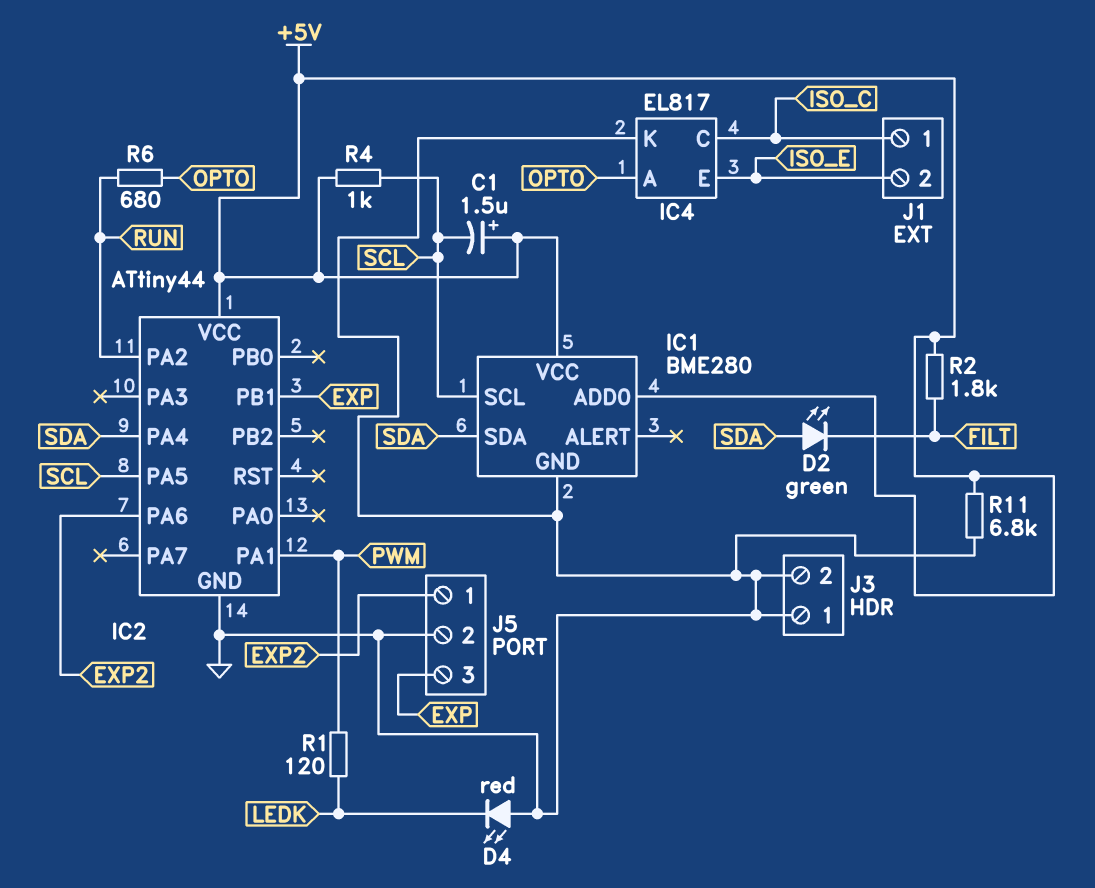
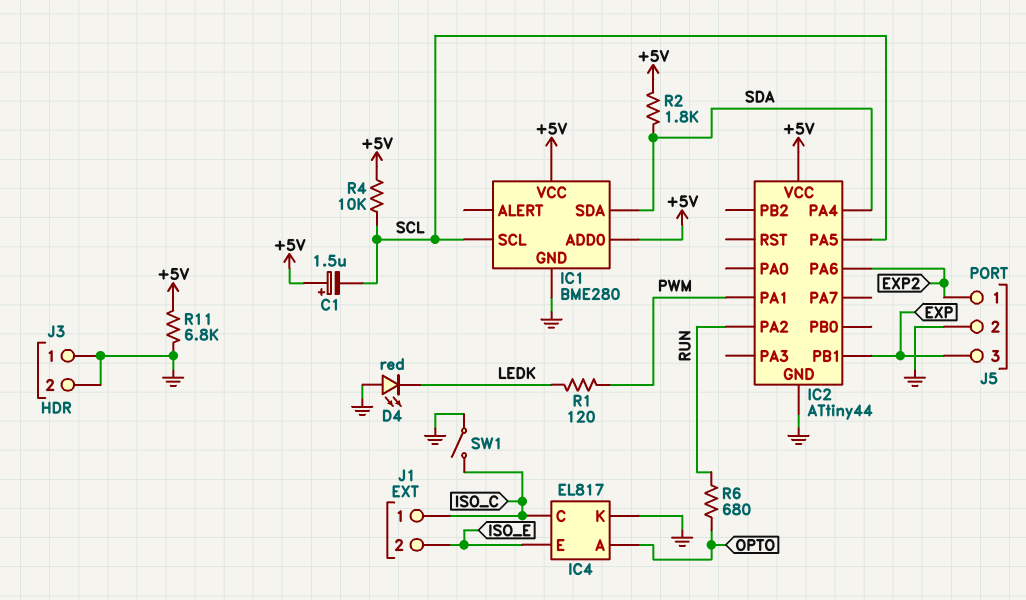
D2: LED green (A SDA, K FILT) -> none
R2: 1.8k (+5V, FILT) -> 1.8k (+5V, SDA)
R4: 1k (+5V, SCL) -> 10k (+5V, SCL)
SW1: none -> switch (GND, ISO_C)

